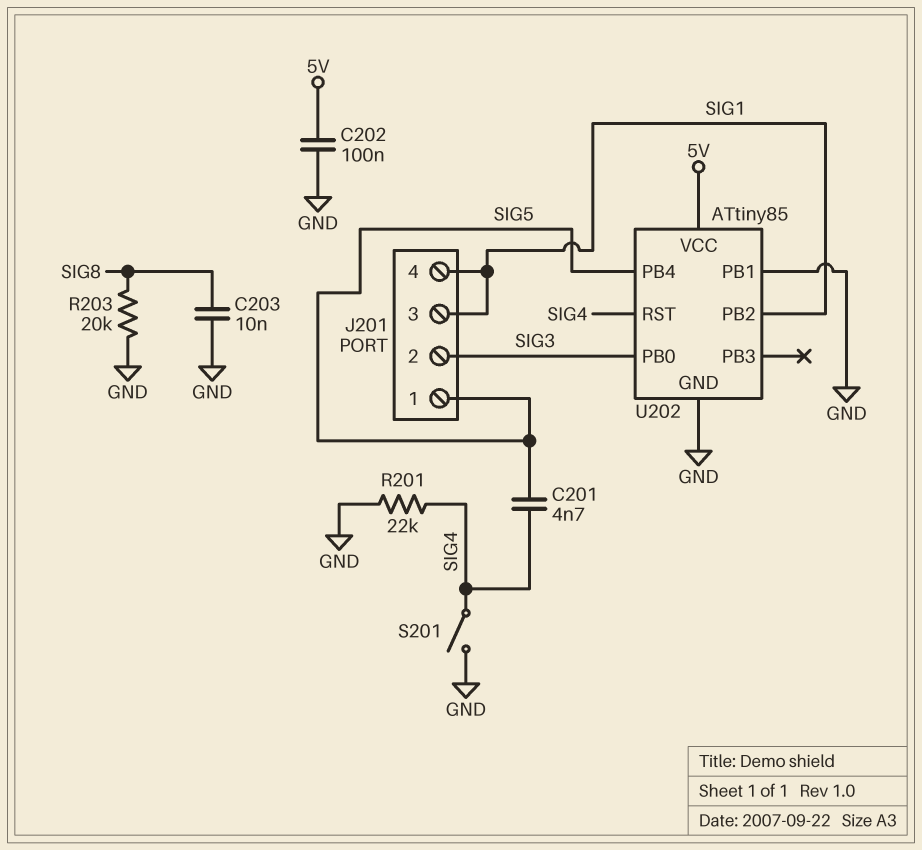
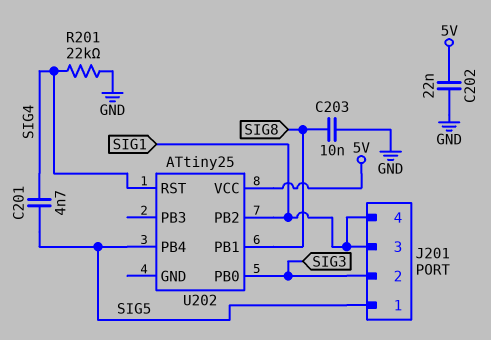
C202: 100nF (5V, GND) -> 22nF (5V, GND)
R203: 20k (GND, SIG8) -> none
S201: switch (GND, SIG4) -> none
U202: ATtiny85 -> ATtiny25
U202 pin GND: GND -> none
U202 pin PB1: GND -> SIG8

